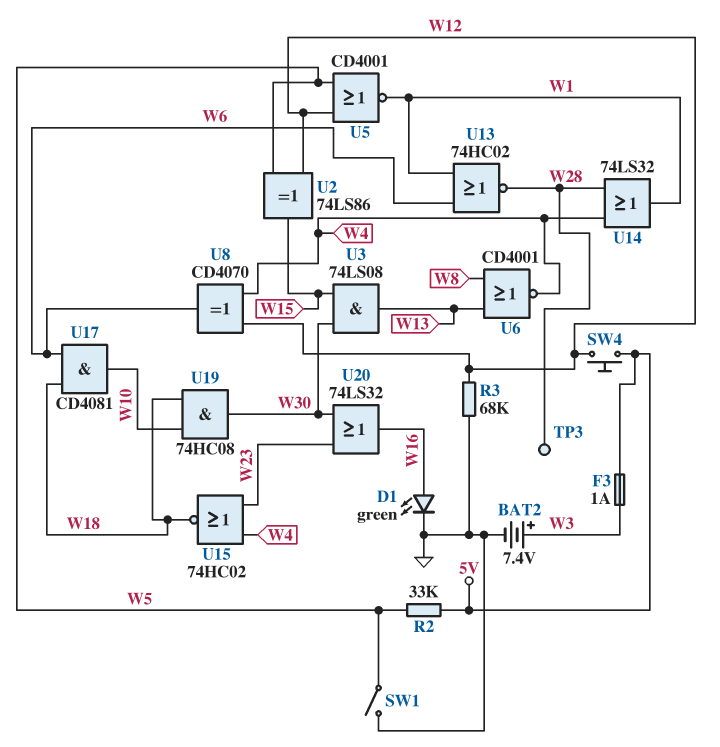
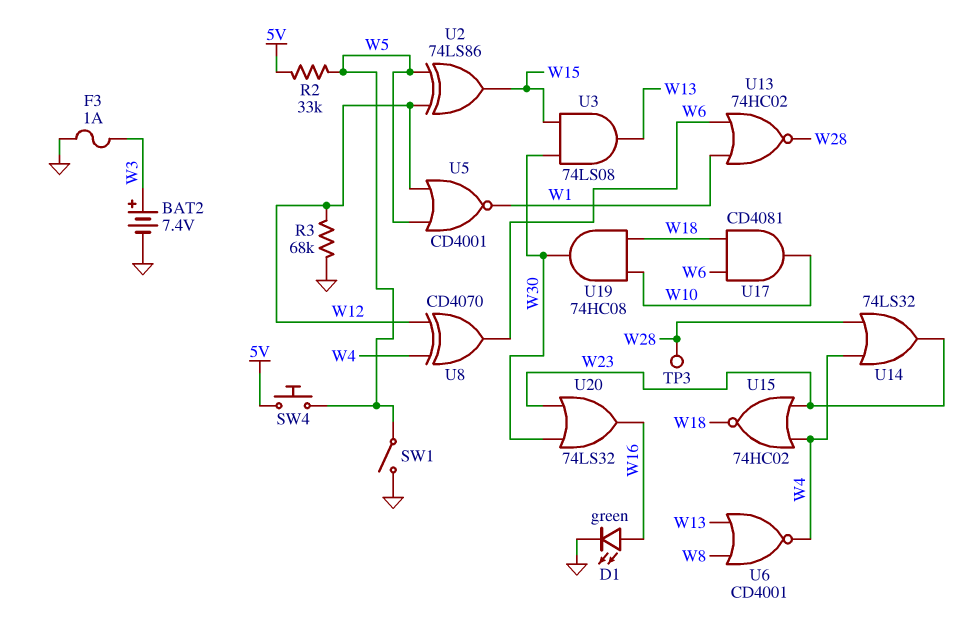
F3: 1A (5V, W3) -> 1A (GND, W3)
SW4: button (5V, W12) -> button (5V, W5)
U14: OR 74LS32 (in W4, in W28, out W1) -> OR 74LS32 (in W4, in W28, out W23)

